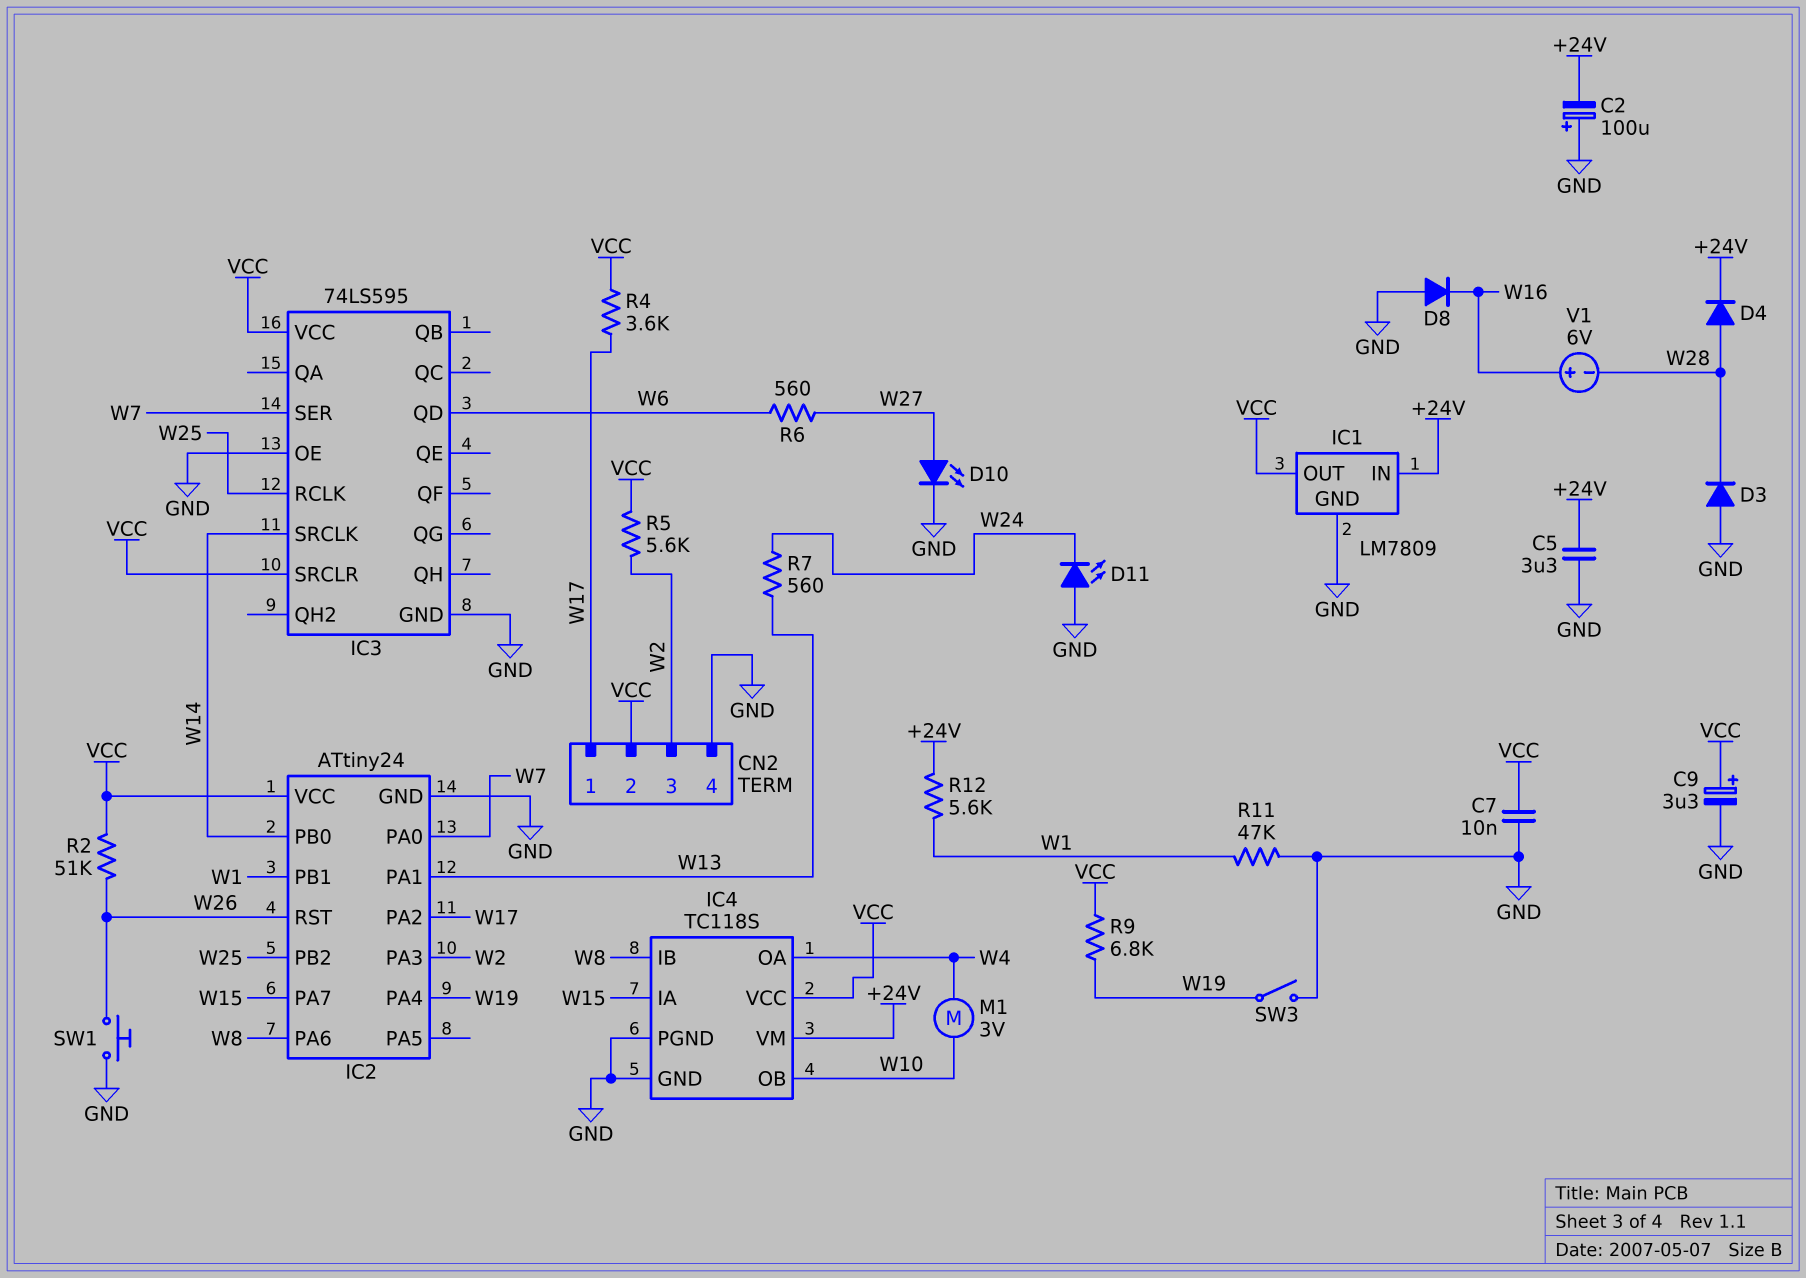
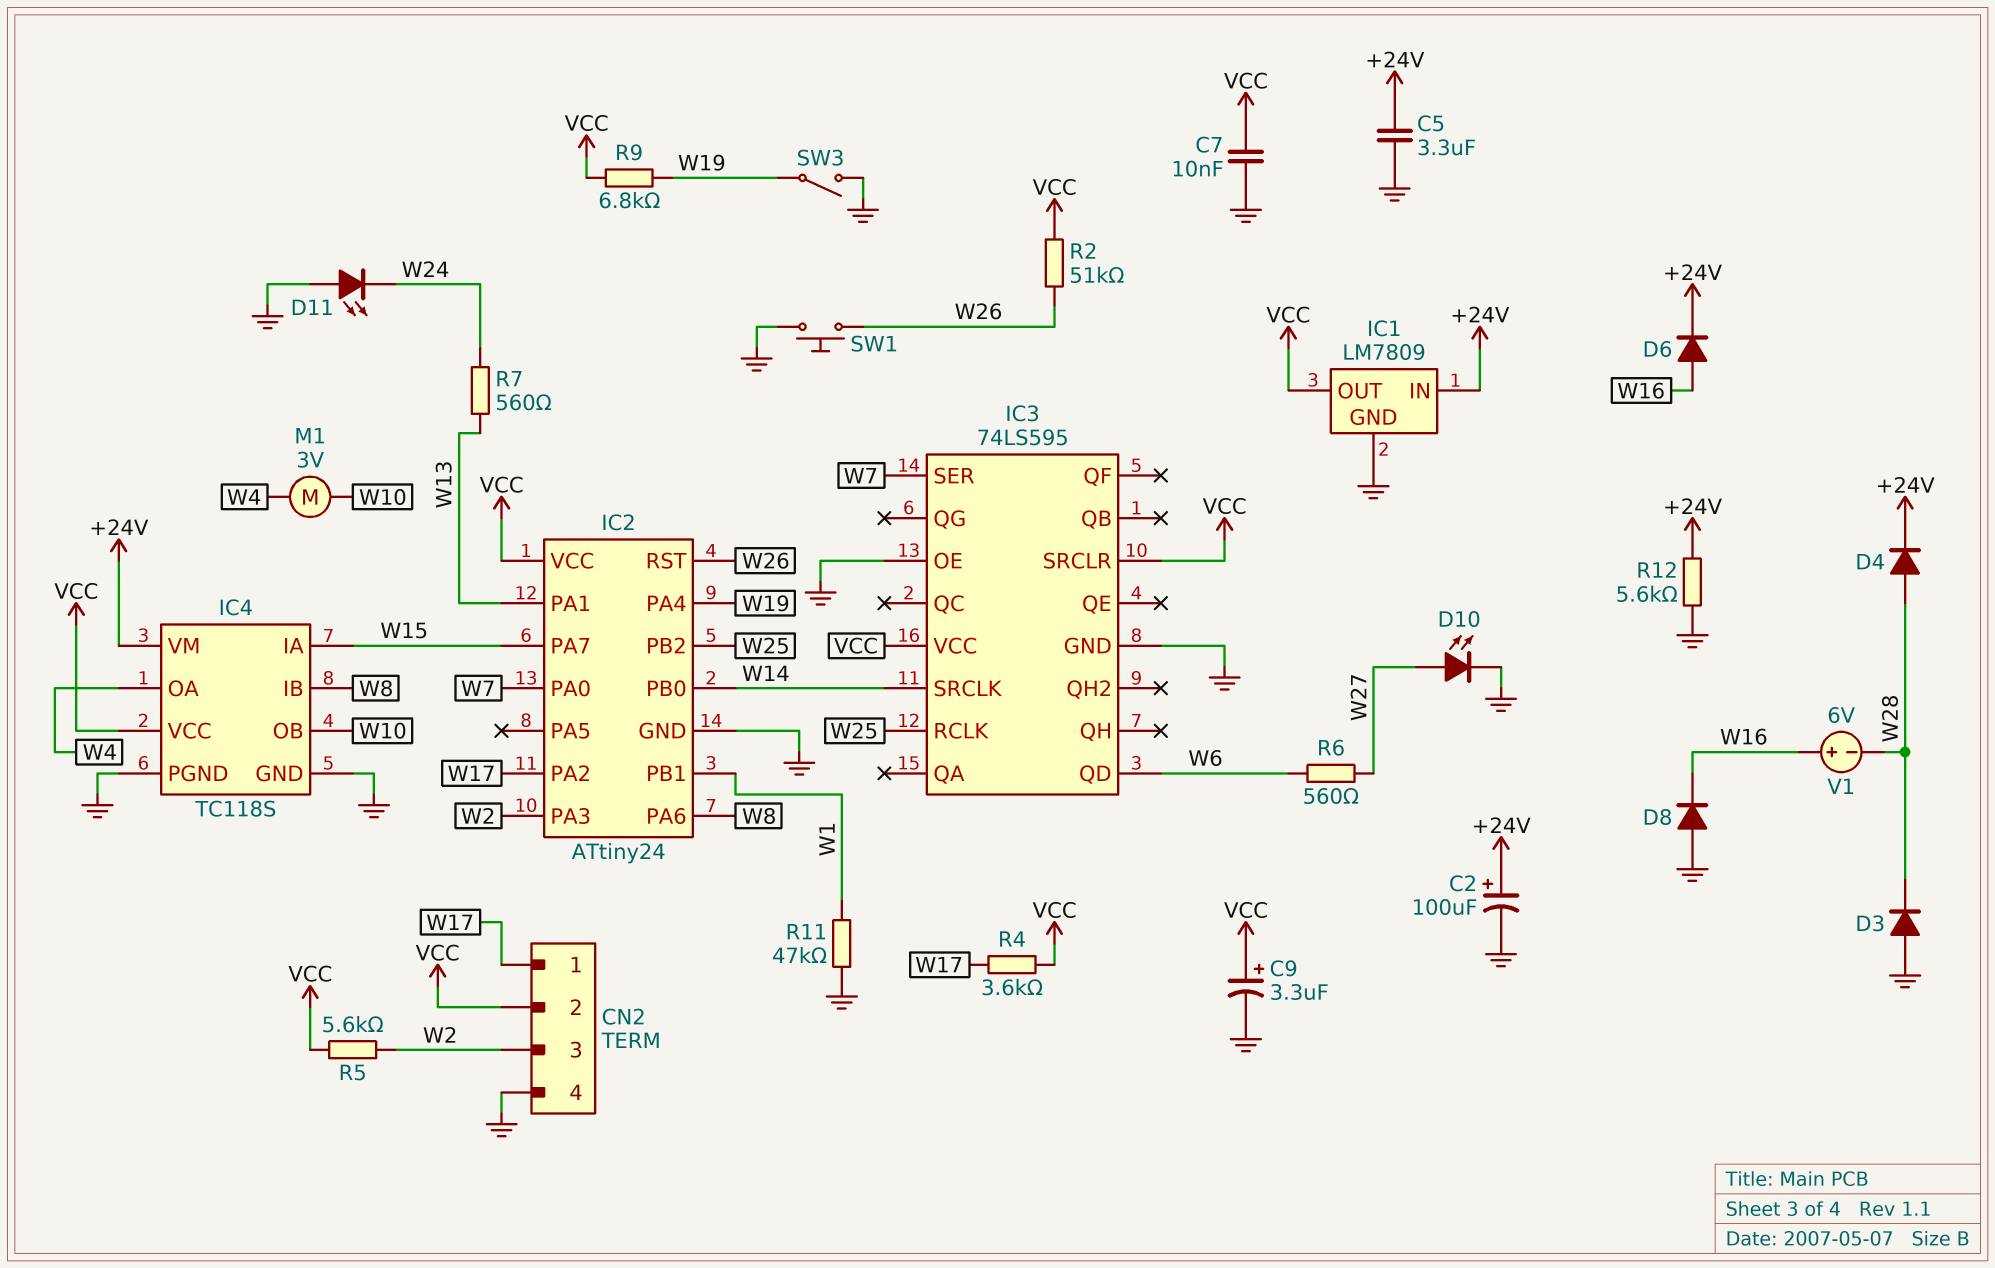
C2: 100uF (plus GND, minus +24V) -> 100uF (plus +24V, minus GND)
D6: none -> diode (A W16, K +24V)
R12: 5.6k (+24V, W1) -> 5.6k (+24V, GND)

